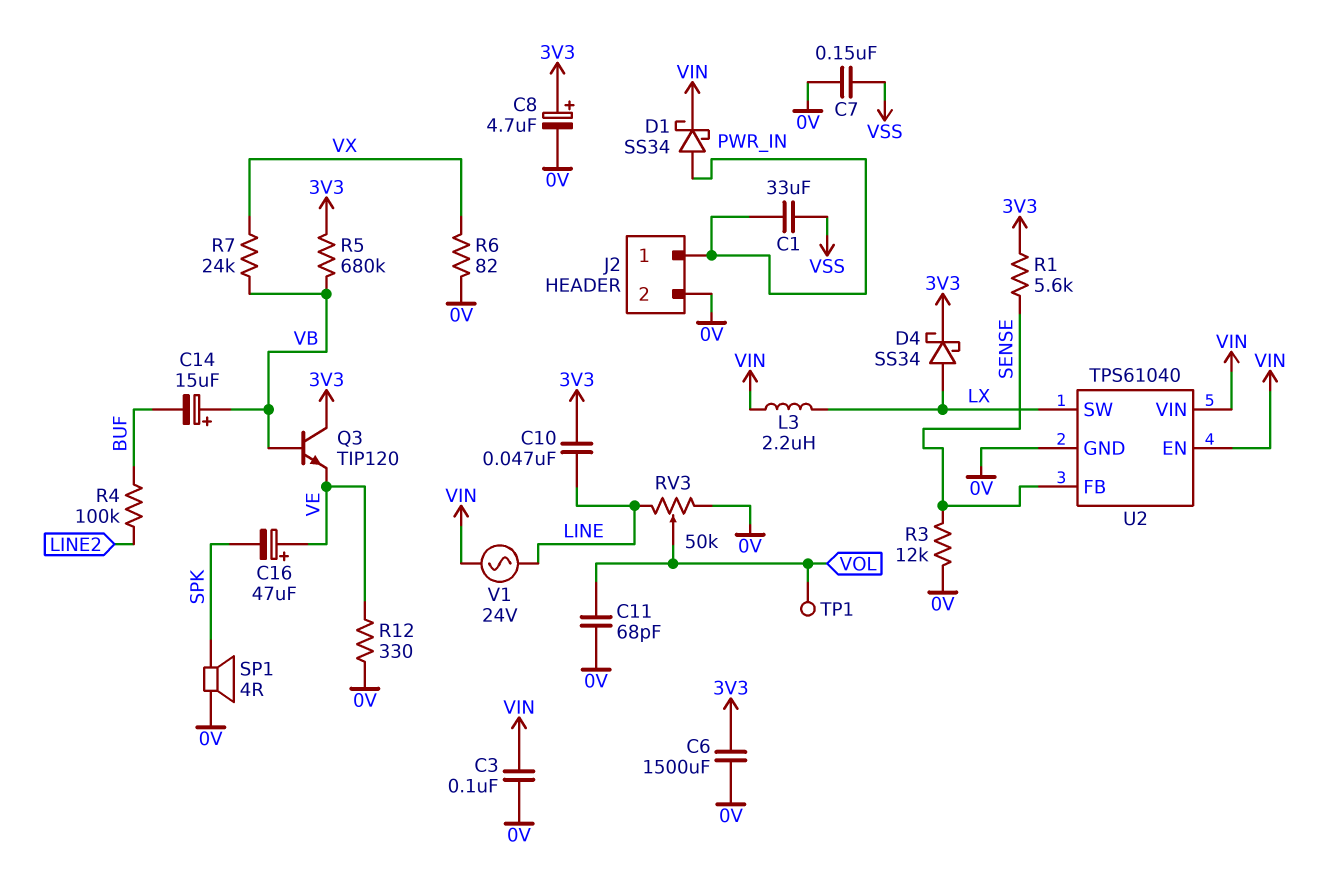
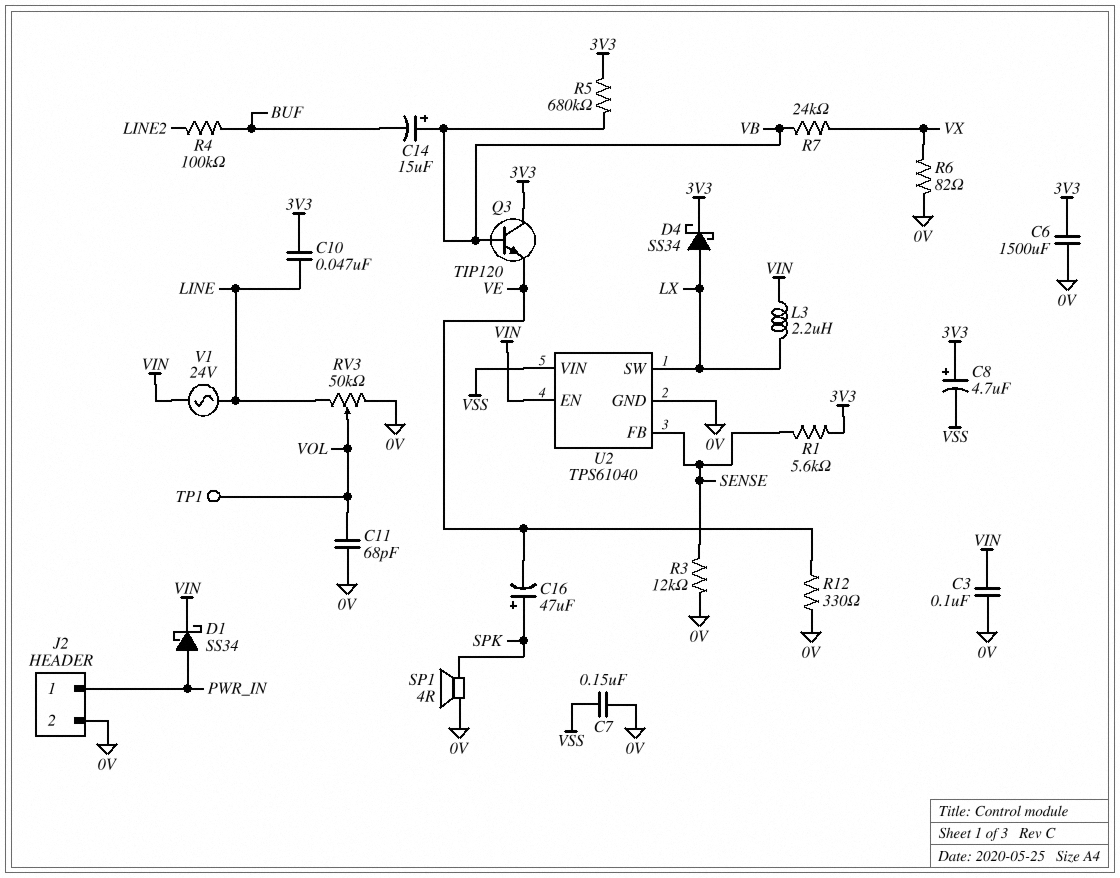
C1: 33uF (PWR_IN, VSS) -> none
C8: 4.7uF (plus 3V3, minus 0V) -> 4.7uF (plus 3V3, minus VSS)
C16: 47uF (plus VE, minus SPK) -> 47uF (plus SPK, minus VE)
U2 pin VIN: VIN -> VSS

